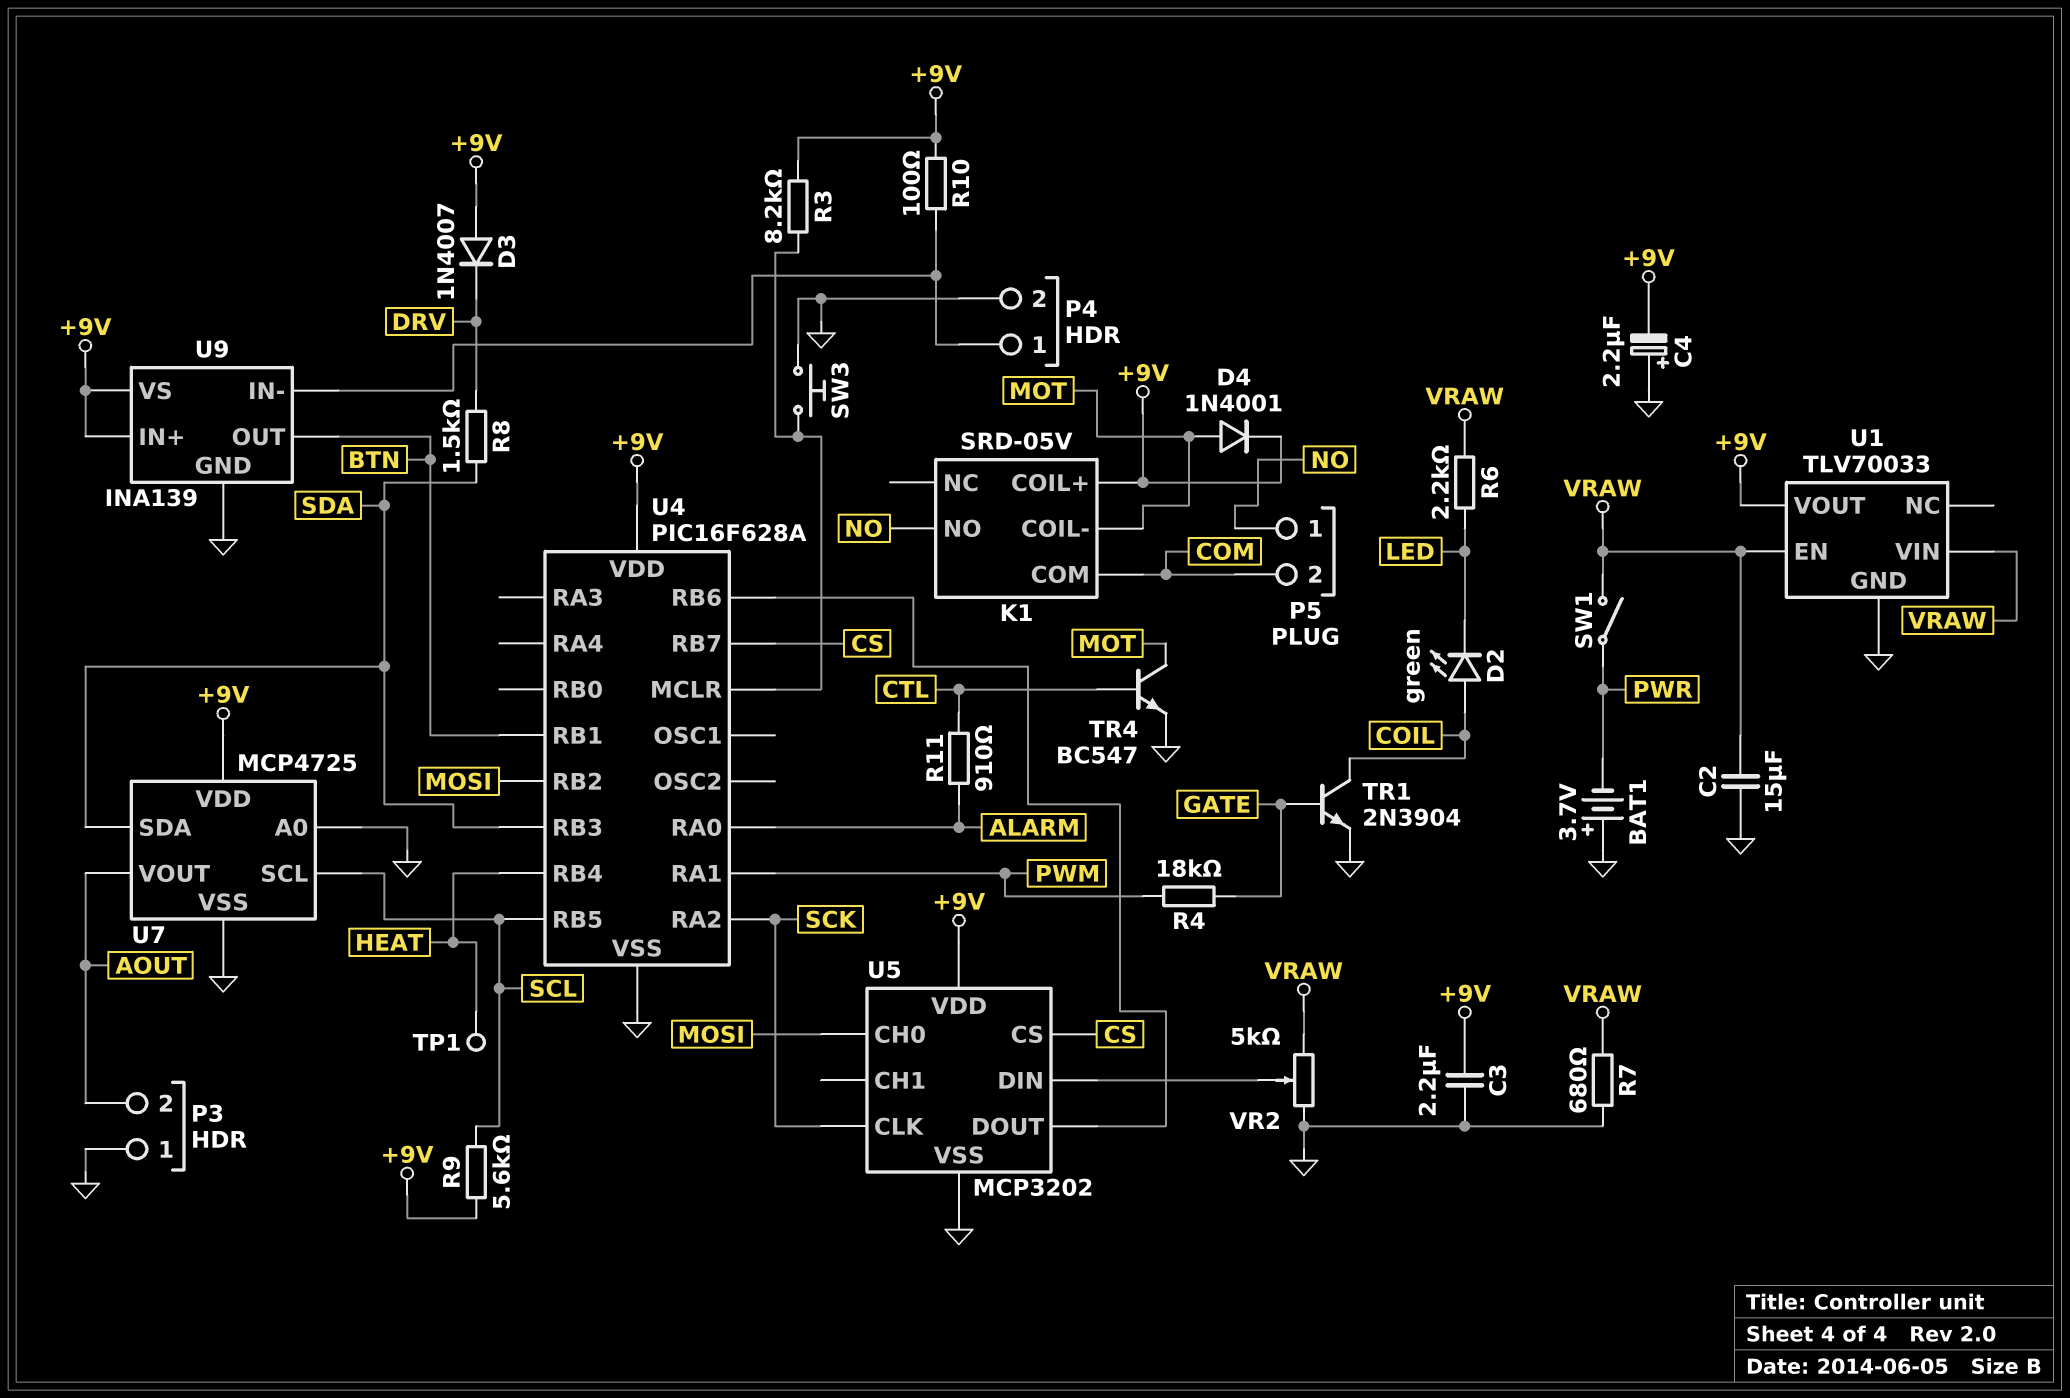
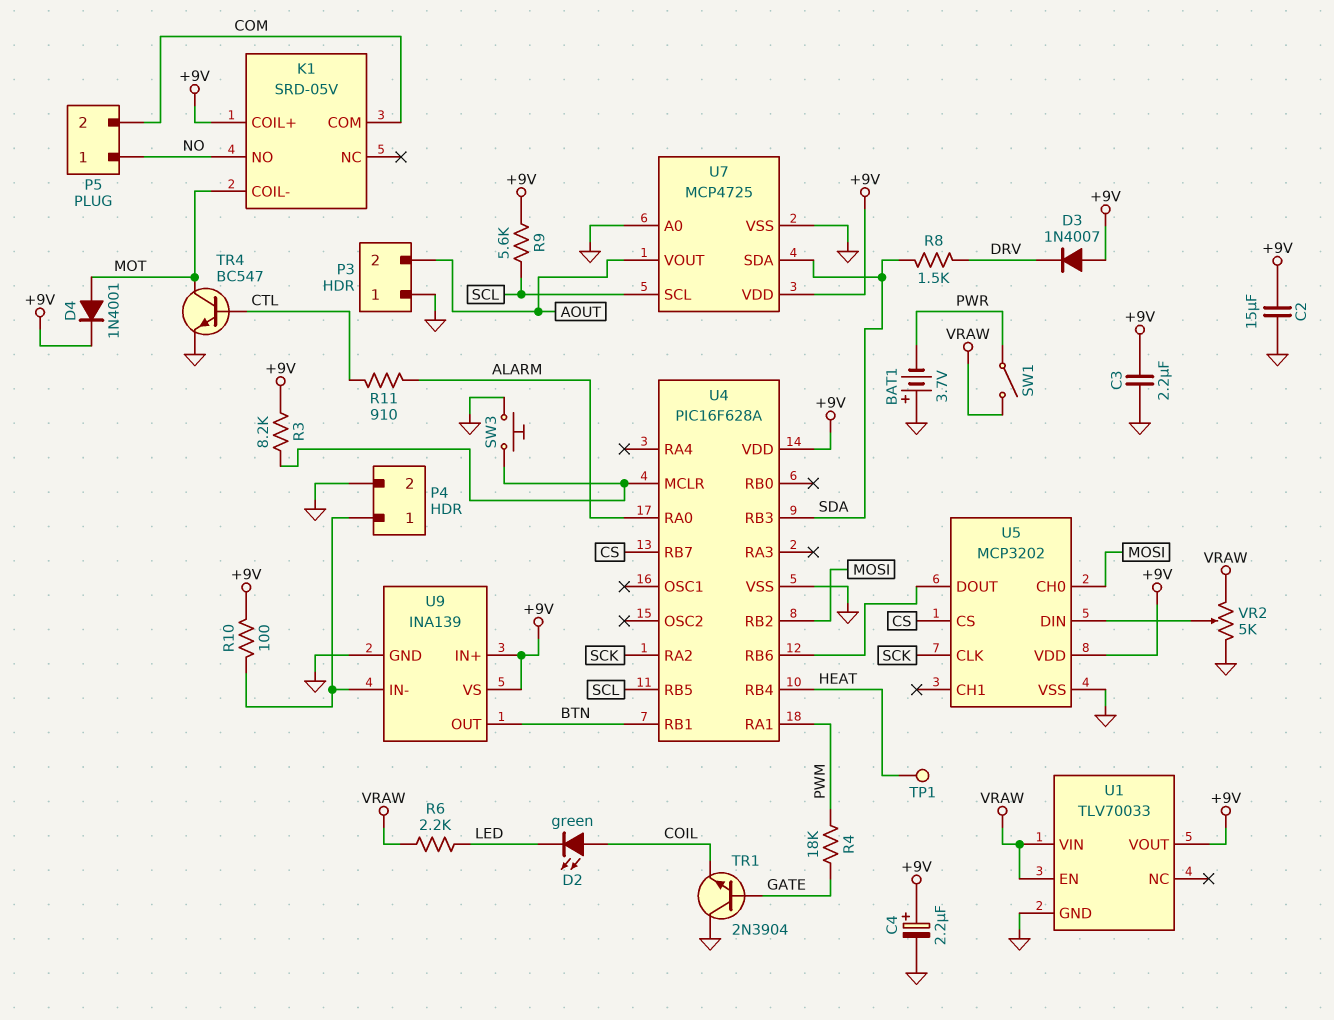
C2: 15uF (GND, VRAW) -> 15uF (+9V, GND)
C4: 2.2uF (plus GND, minus +9V) -> 2.2uF (plus +9V, minus GND)
R7: 680 (GND, VRAW) -> none
TR1: NPN 2N3904 (B GATE, C COIL, E GND) -> NPN 2N3904 (B GATE, C GND, E COIL)

